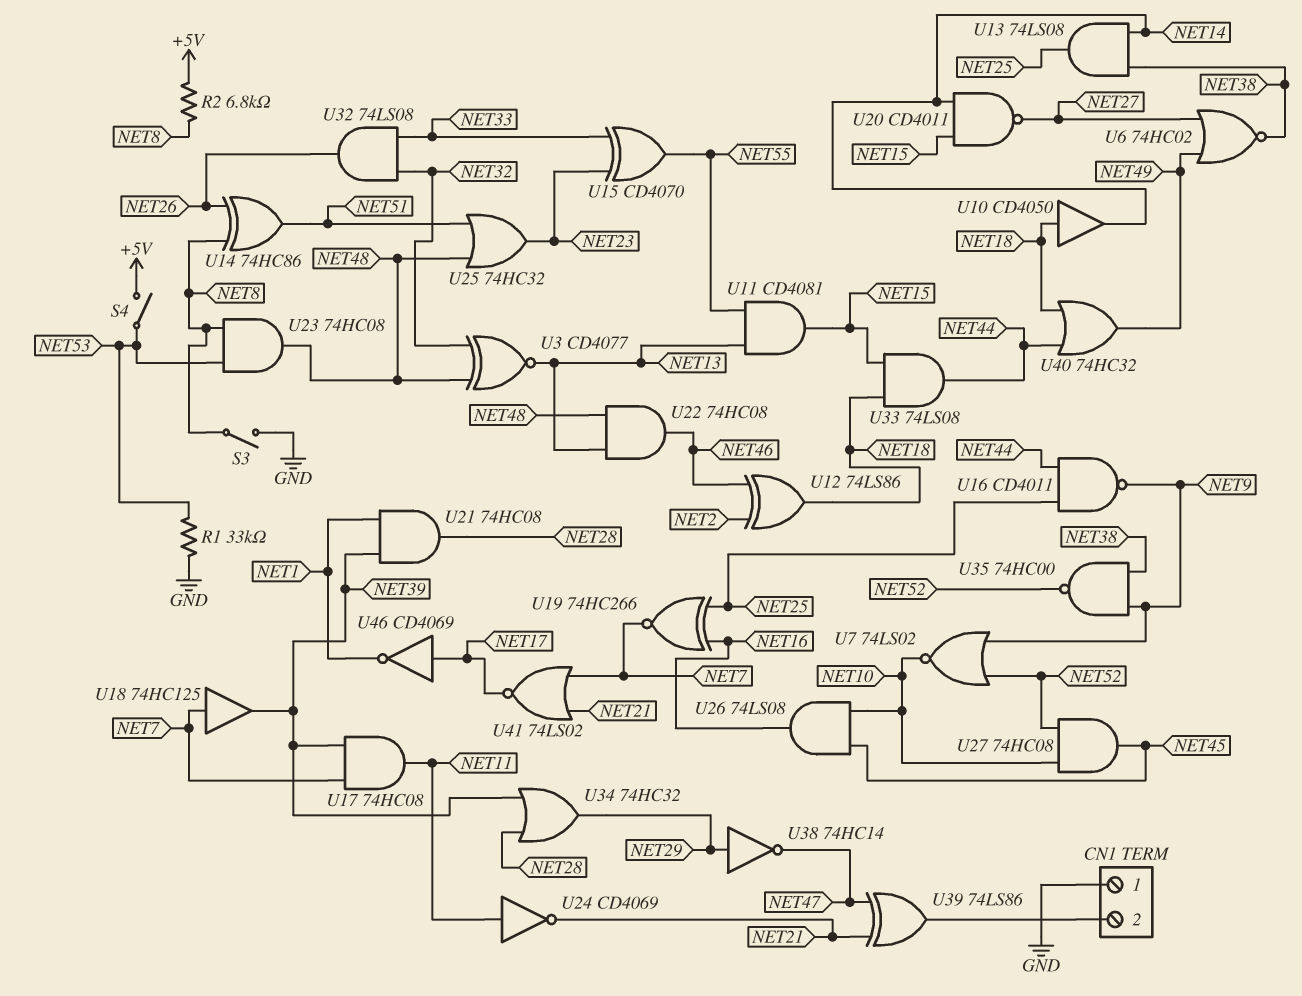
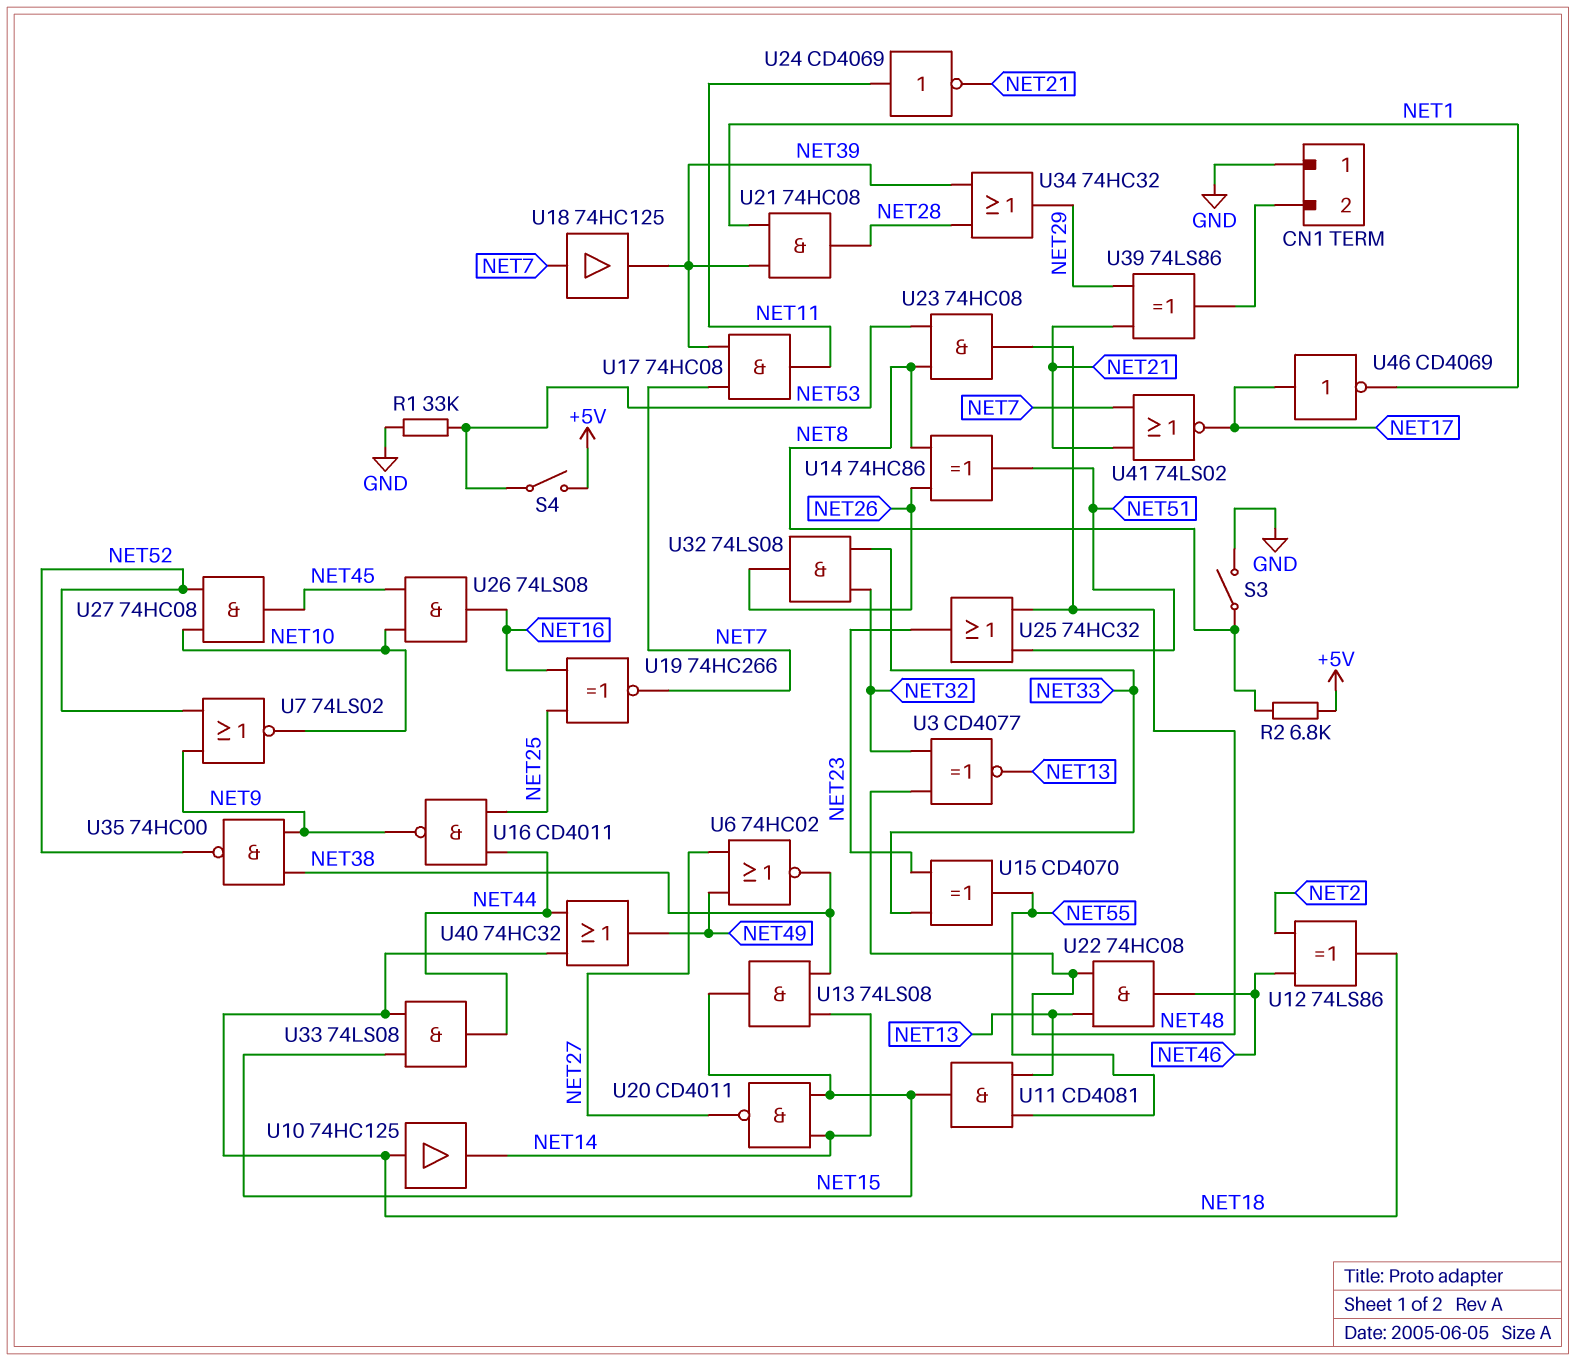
U10: buffer CD4050 (in NET18, out NET14) -> buffer 74HC125 (in NET18, out NET14)
U13: AND 74LS08 (in NET14, in NET38, out NET25) -> AND 74LS08 (in NET14, in NET38, out NET15)
U38: NOT 74HC14 (in NET29, out NET47) -> none
U39: XOR 74LS86 (in NET21, in NET47, out CN1/2) -> XOR 74LS86 (in NET21, in NET29, out CN1/2)

